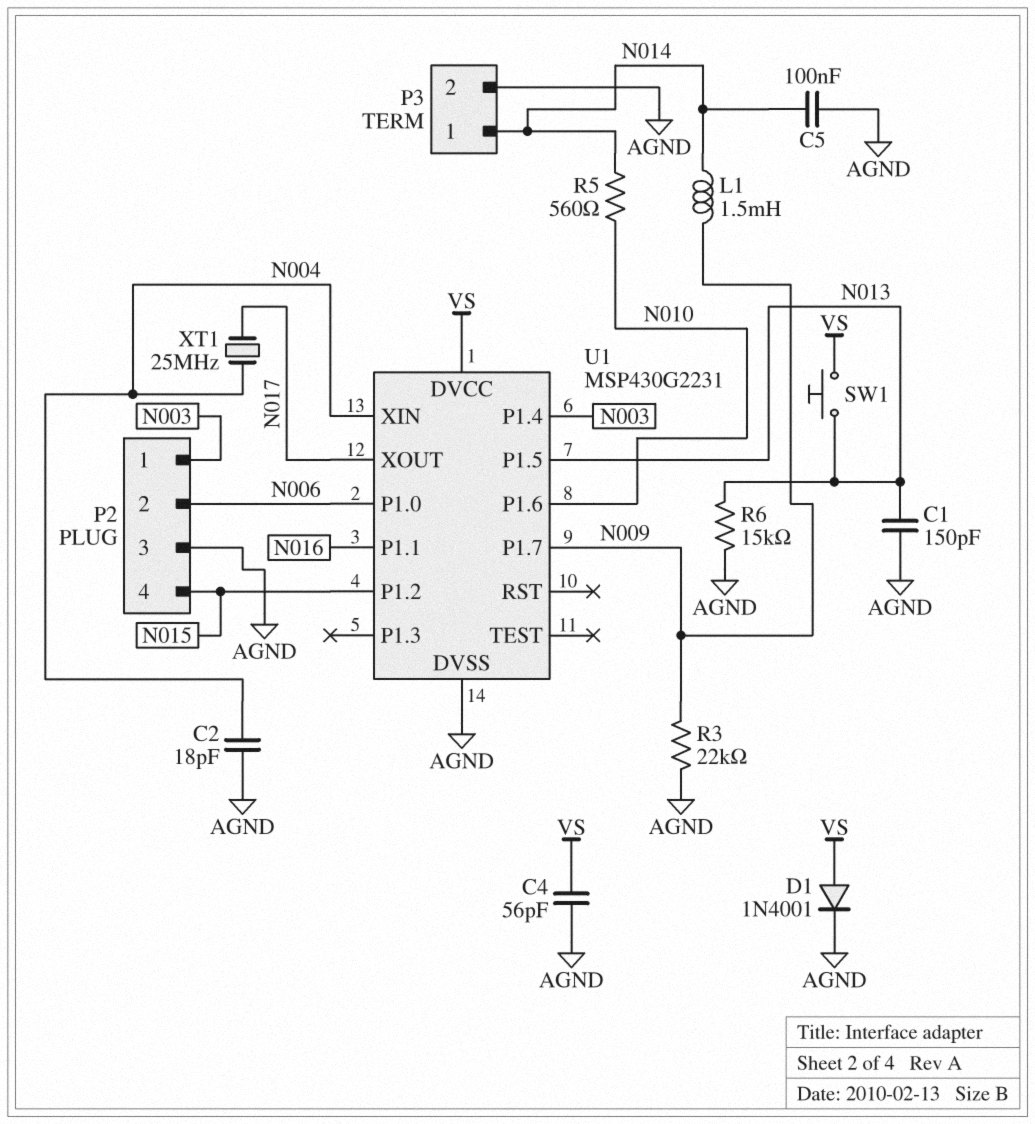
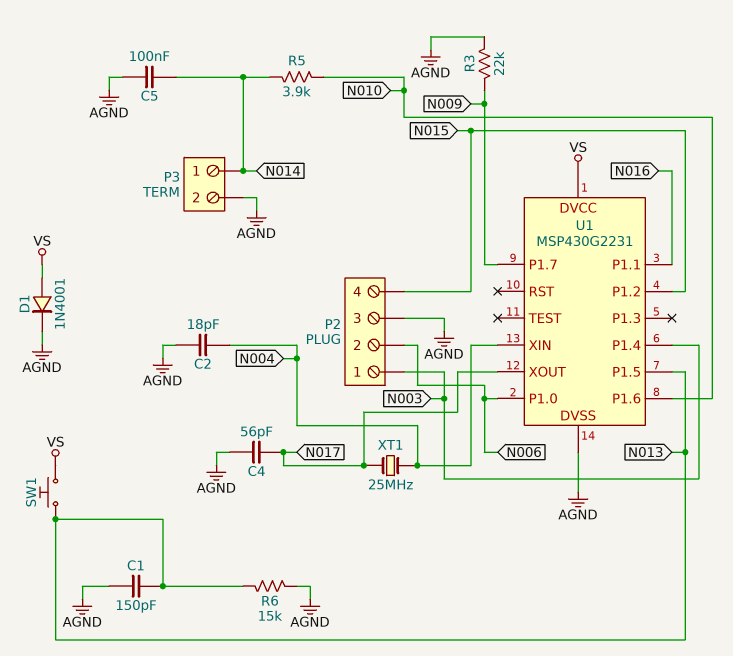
C4: 56pF (AGND, VS) -> 56pF (AGND, N017)
L1: 1.5mH (N009, N014) -> none
R5: 560 (N010, N014) -> 3.9k (N010, N014)

